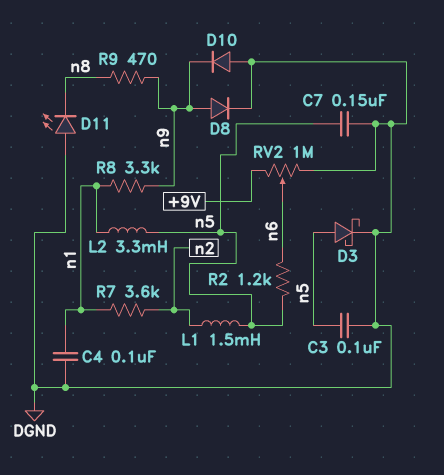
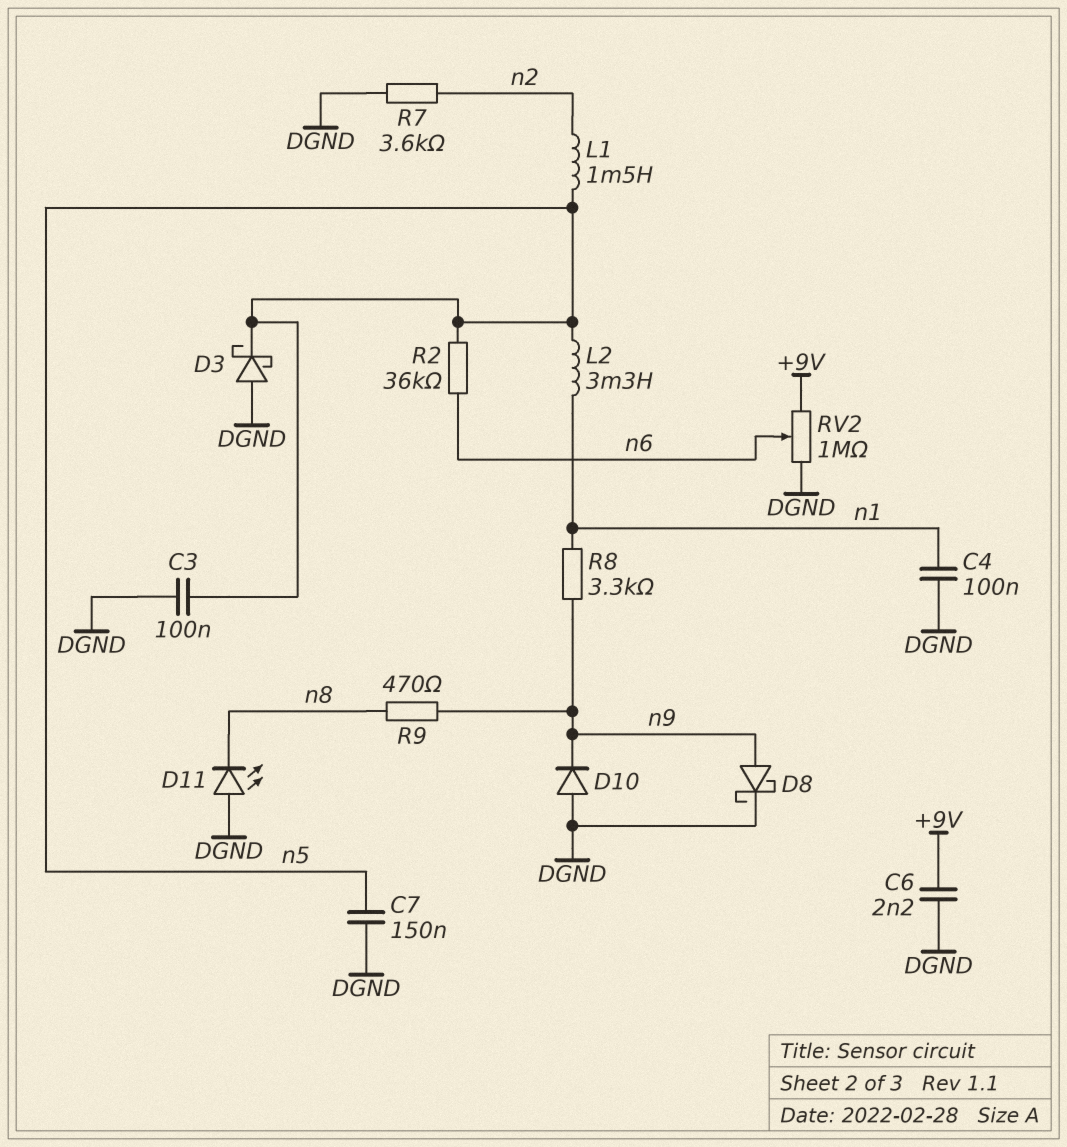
C6: none -> 2.2nF (+9V, DGND)
D3: schottky (A n5, K DGND) -> schottky (A DGND, K n5)
D8: diode (A n9, K DGND) -> schottky (A n9, K DGND)
R2: 1.2k (n5, n6) -> 36k (n5, n6)
R7: 3.6k (n1, n2) -> 3.6k (DGND, n2)

